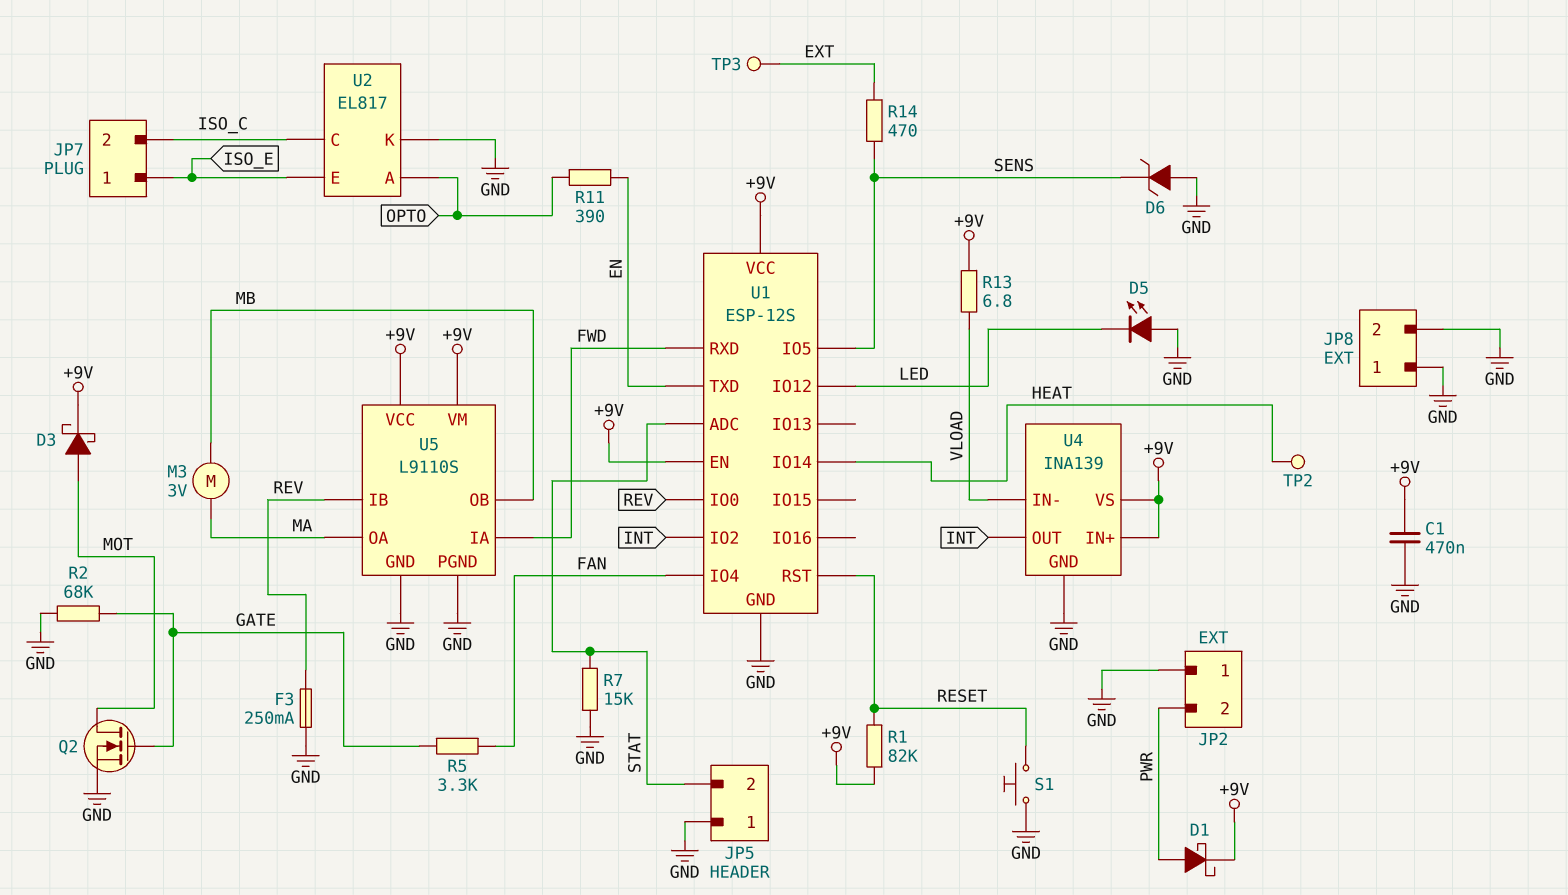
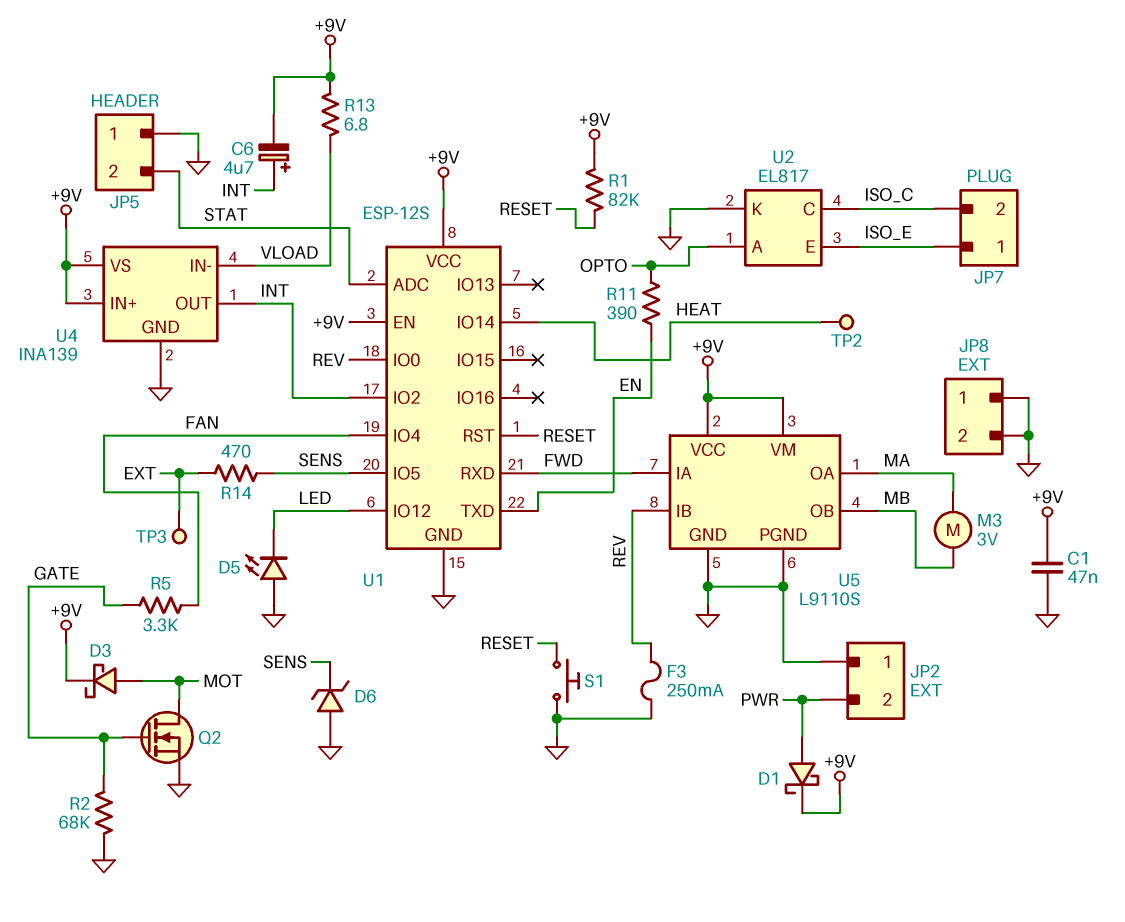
C1: 470nF (+9V, GND) -> 47nF (+9V, GND)
C6: none -> 4.7uF (plus INT, minus +9V)
R7: 15k (GND, STAT) -> none

